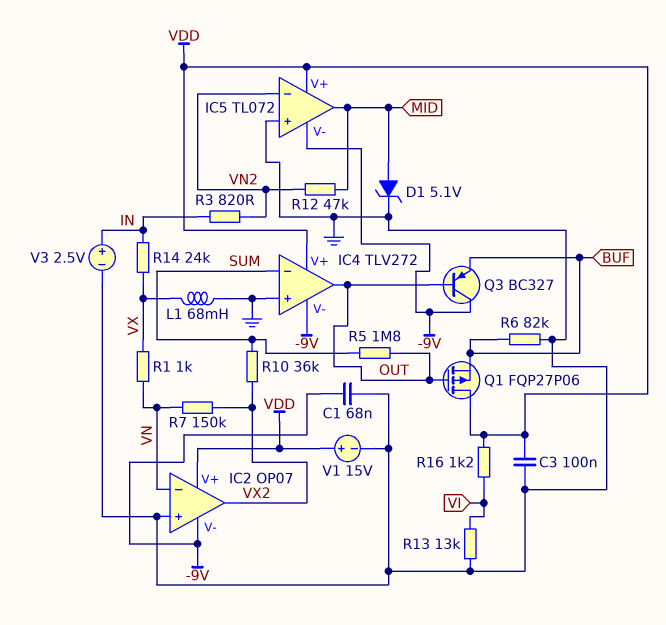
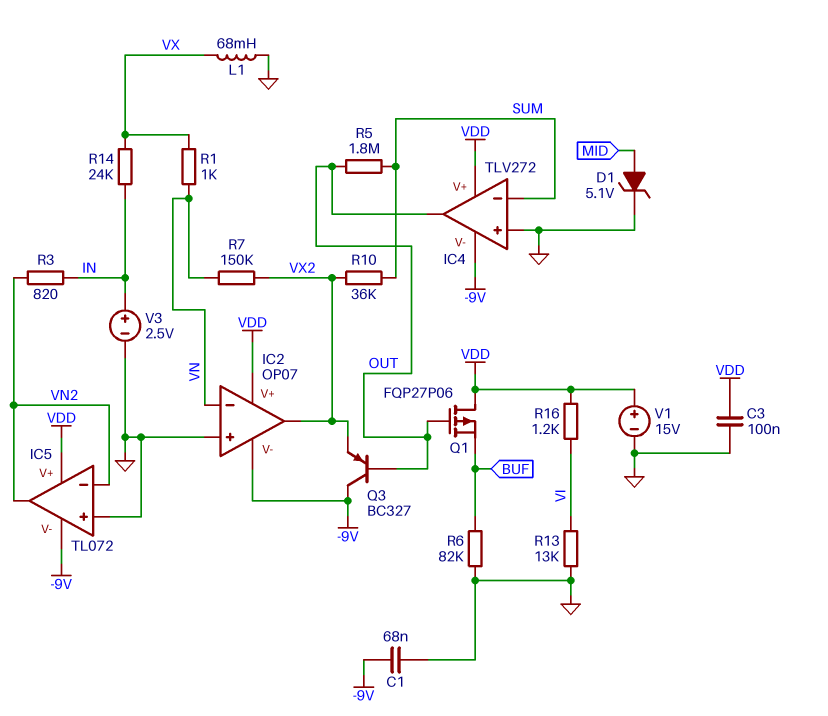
IC5 pin out: MID -> VN2
Q3: PNP BC327 (B OUT, C -9V, E BUF) -> PNP BC327 (B OUT, C -9V, E VX2)
R12: 47k (MID, VN2) -> none

